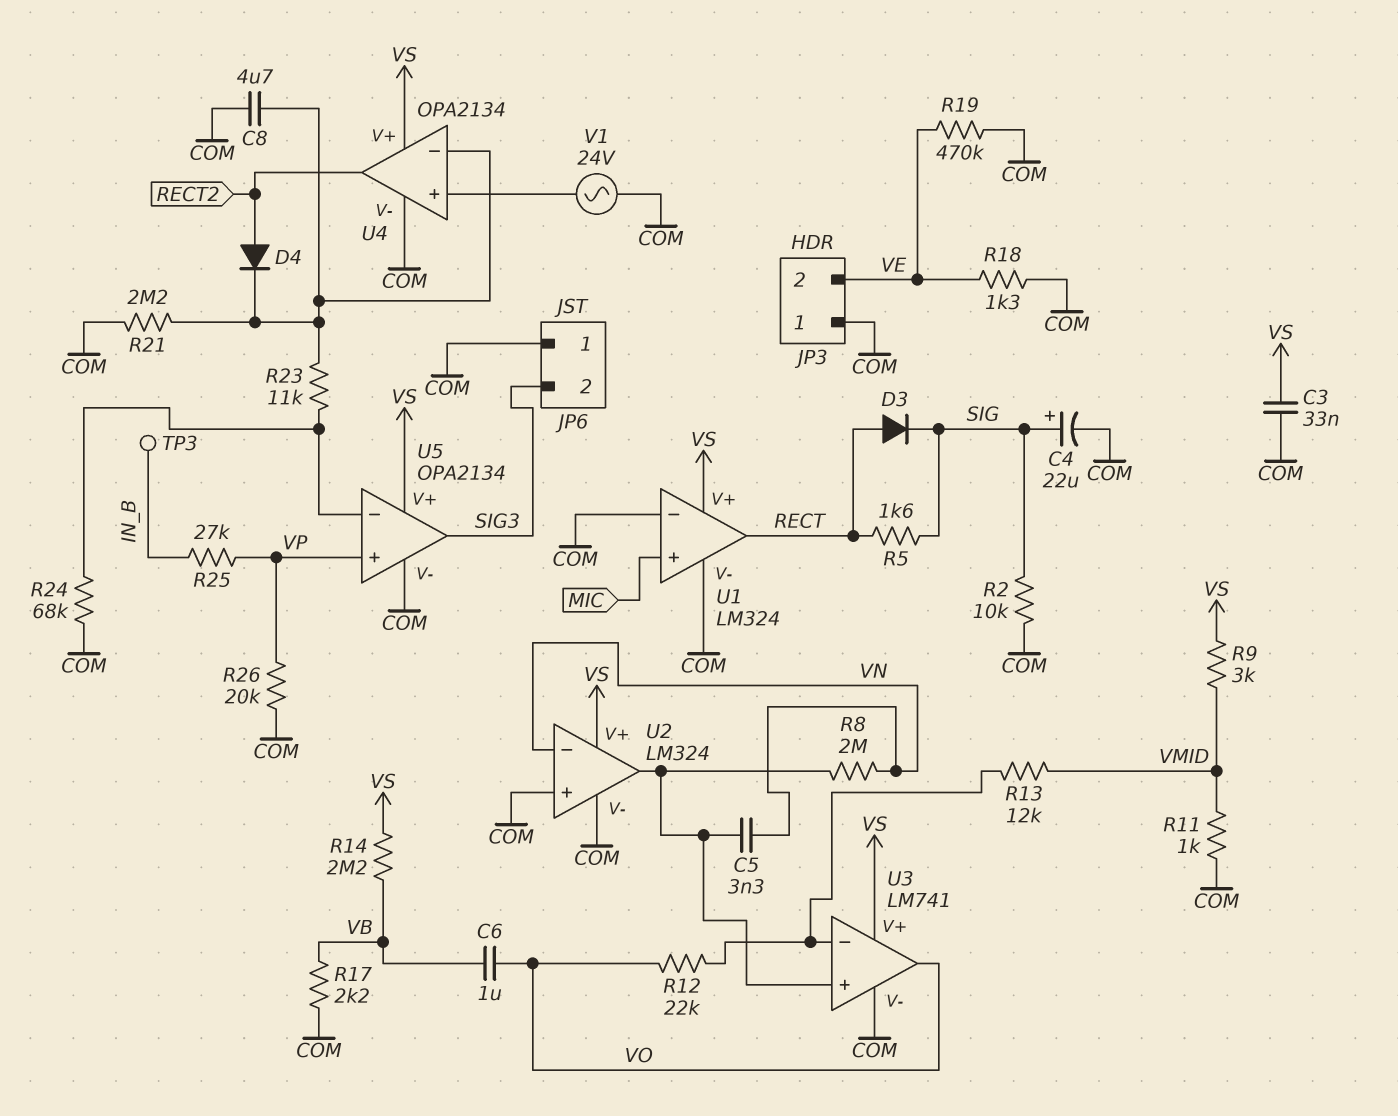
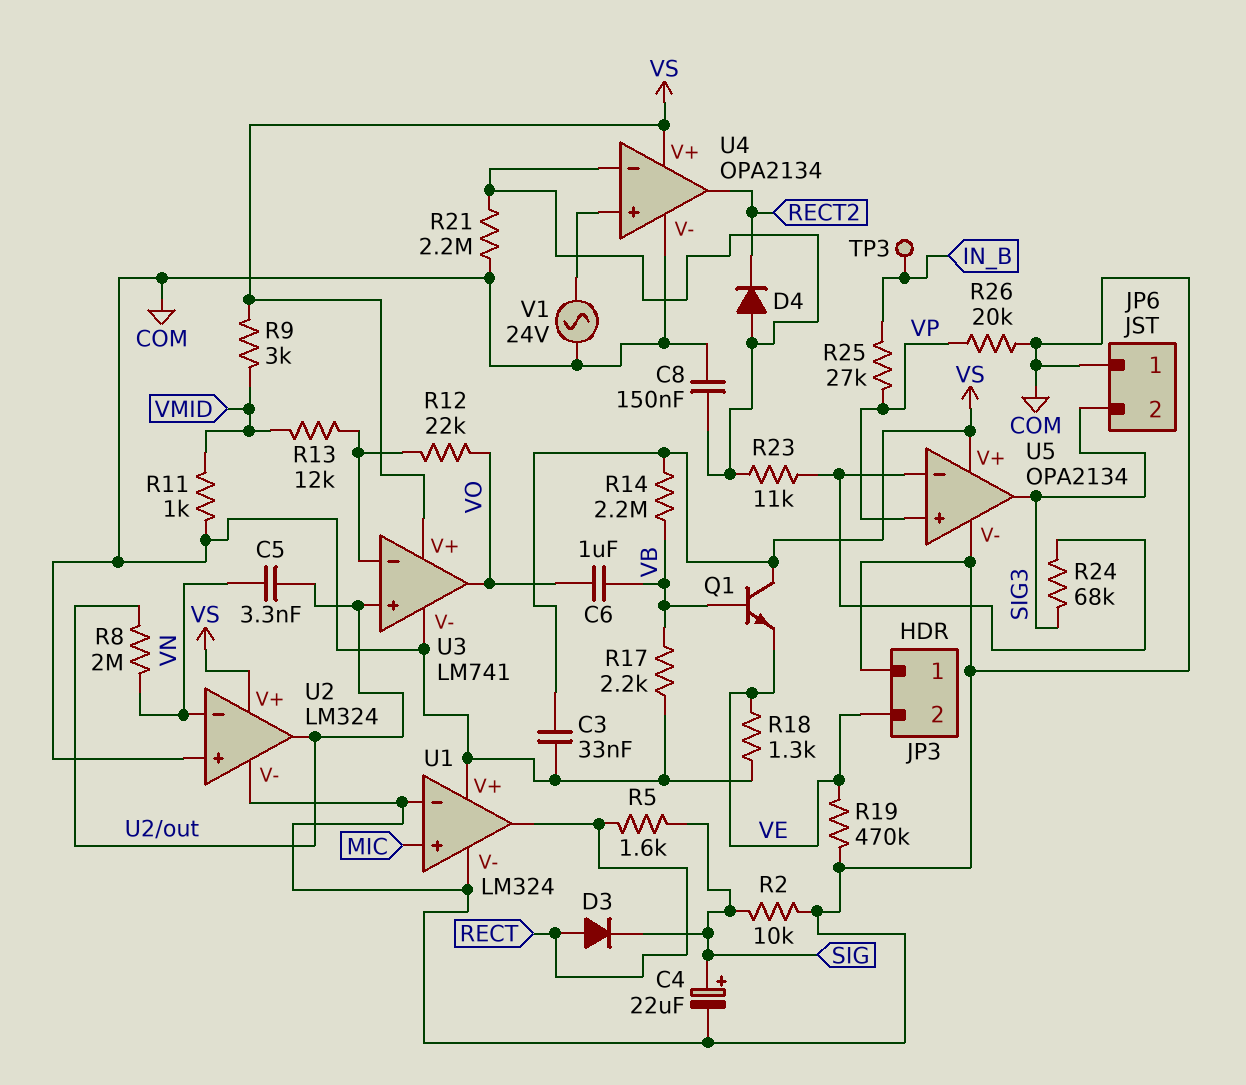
C8: 4.7uF (COM, U4/in-) -> 150nF (COM, U4/in-)
D4: diode (A RECT2, K U4/in-) -> diode (A U4/in-, K RECT2)
Q1: none -> NPN (B VB, C VS, E VE)
R24: 68k (COM, U5/in-) -> 68k (SIG3, U5/in-)
U1 pin V+: VS -> COM

